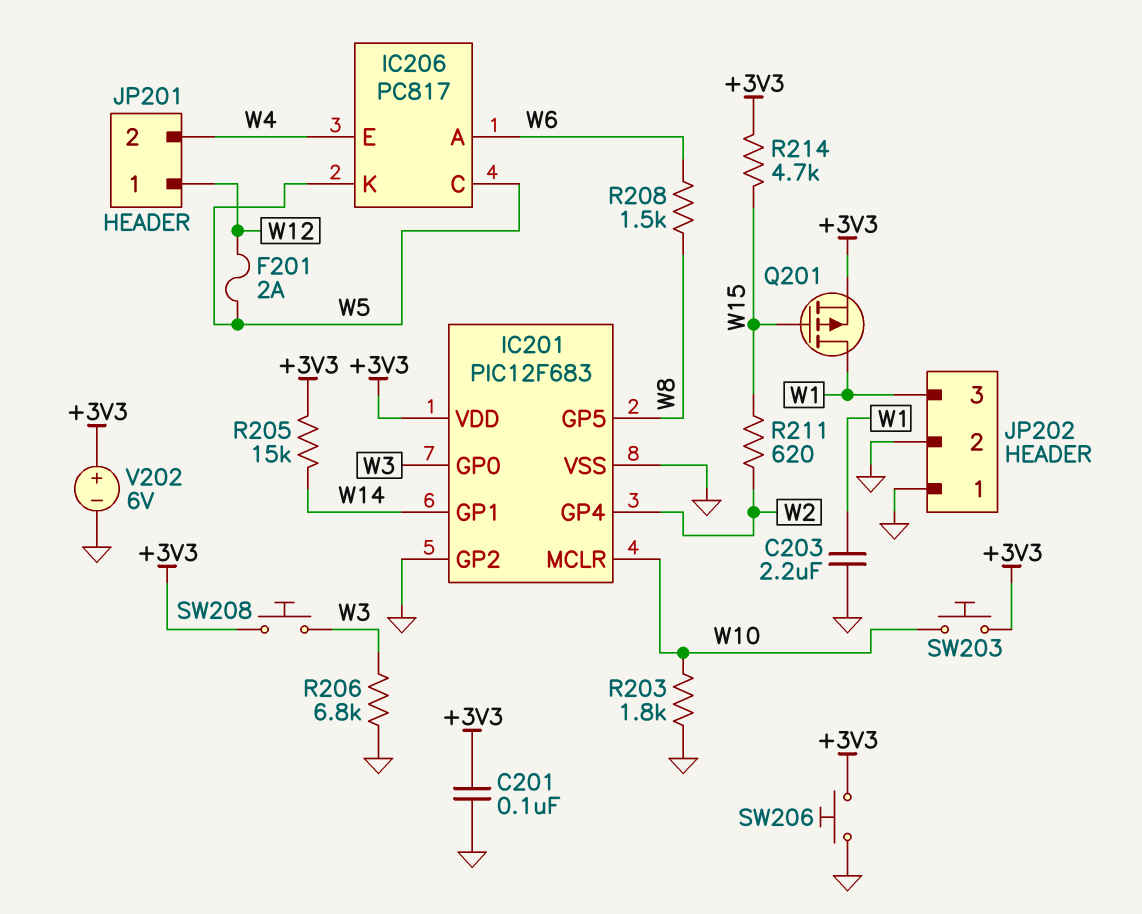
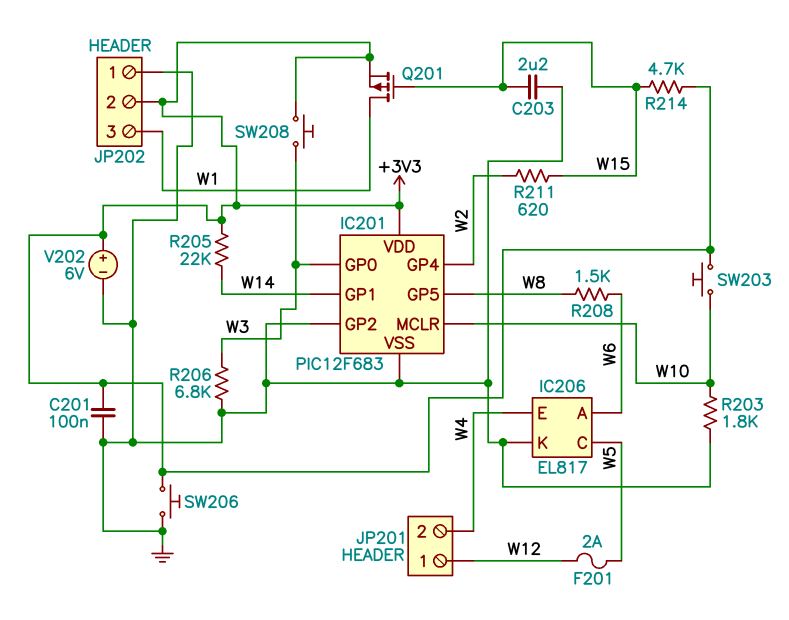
C203: 2.2uF (GND, W1) -> 2.2uF (GND, W15)
IC206: PC817 -> EL817
IC206 pin K: W5 -> GND
JP202 pin 2: GND -> +3V3
R205: 15k (+3V3, W14) -> 22k (+3V3, W14)

